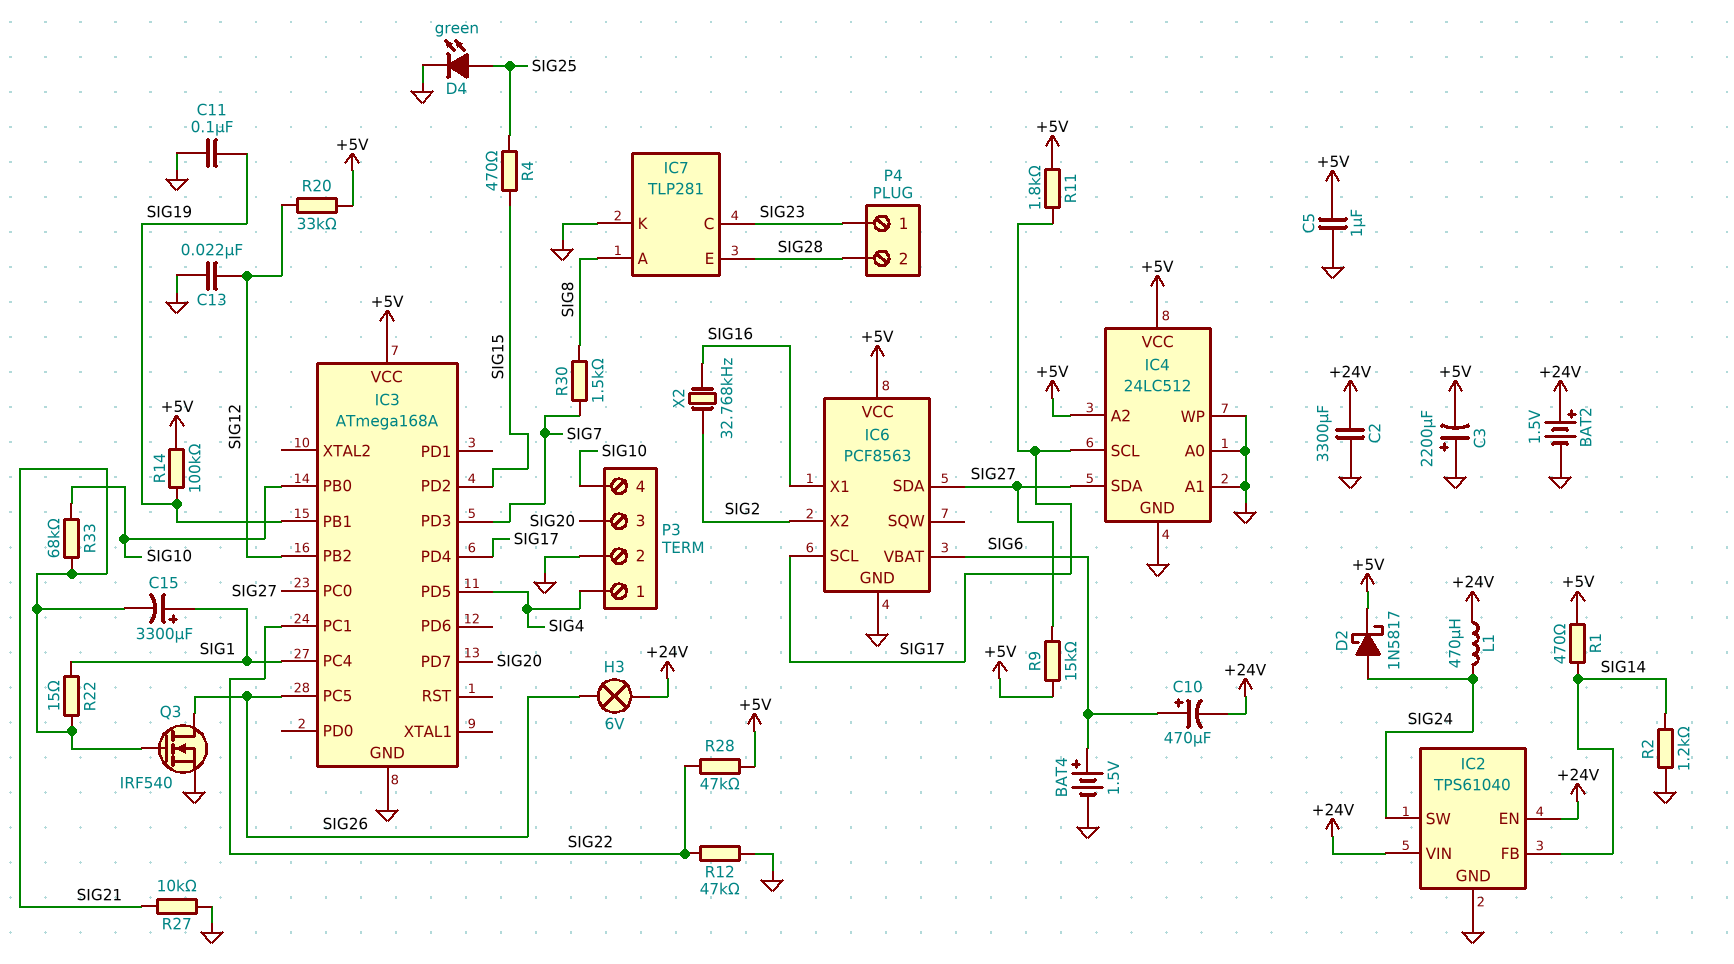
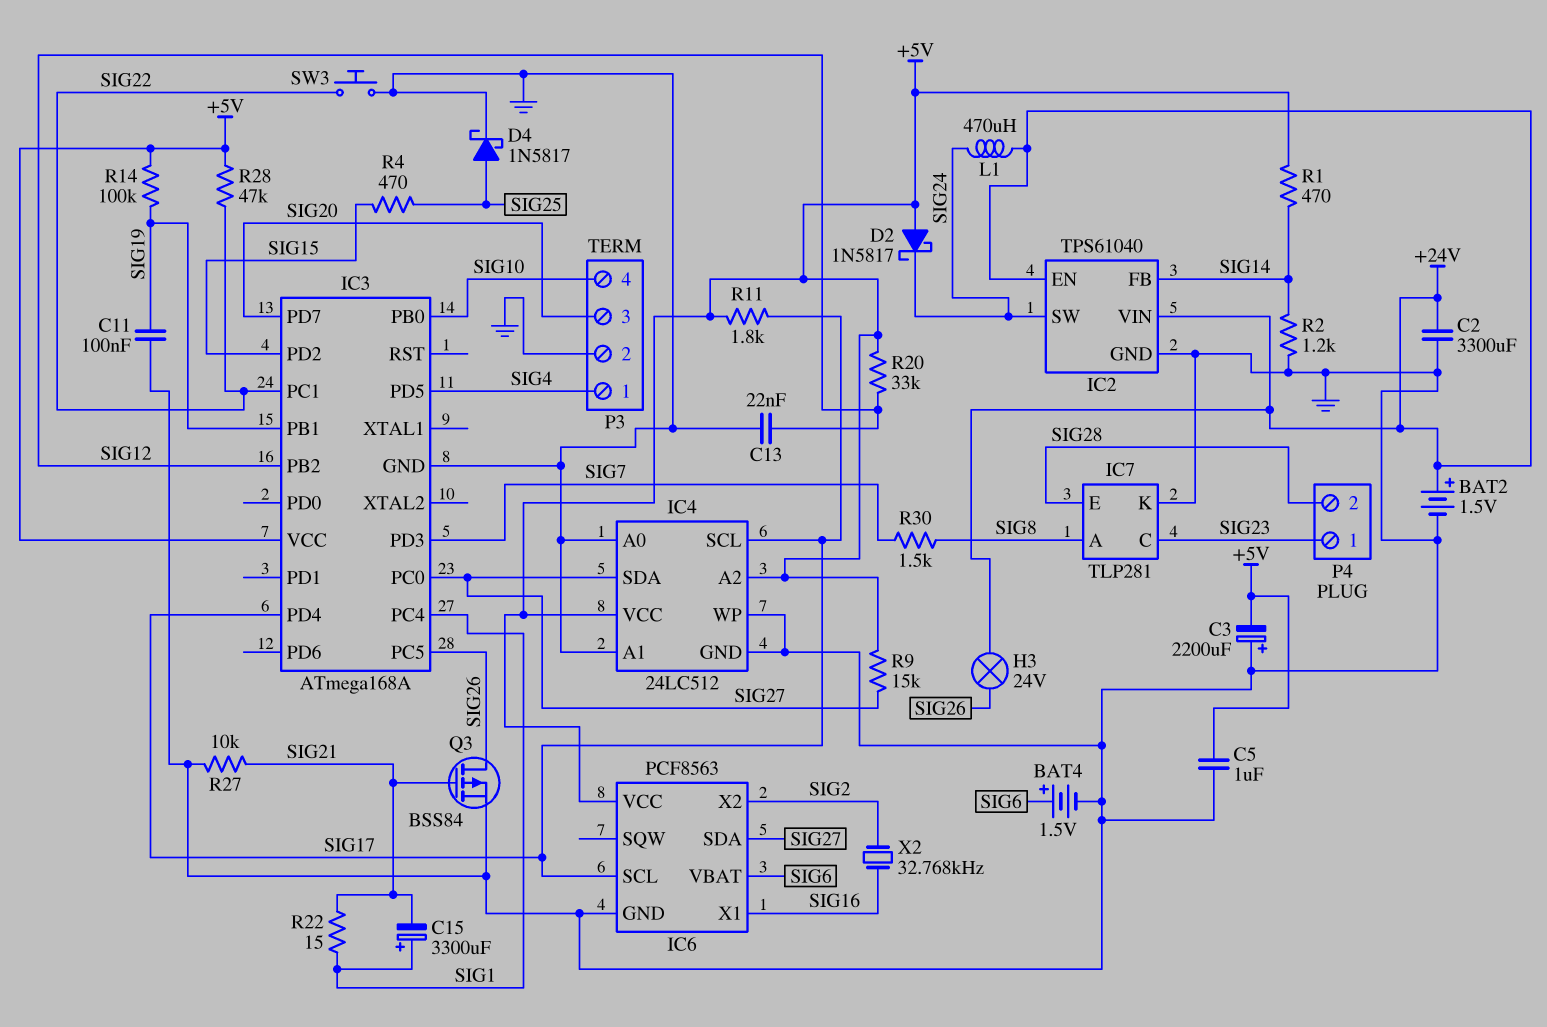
C10: 470uF (plus SIG6, minus +24V) -> none
D2: schottky 1N5817 (A SIG24, K +5V) -> schottky 1N5817 (A +5V, K SIG24)
D4: LED green (A SIG25, K GND) -> schottky 1N5817 (A SIG25, K GND)
H3: lamp 6V (+24V, SIG26) -> lamp 24V (+24V, SIG26)
Q3: NMOS IRF540 (G SIG21, D SIG26, S GND) -> PMOS BSS84 (G SIG21, D SIG26, S GND)
R12: 47k (GND, SIG22) -> none
R33: 68k (SIG10, SIG21) -> none
SW3: none -> button (GND, SIG22)

